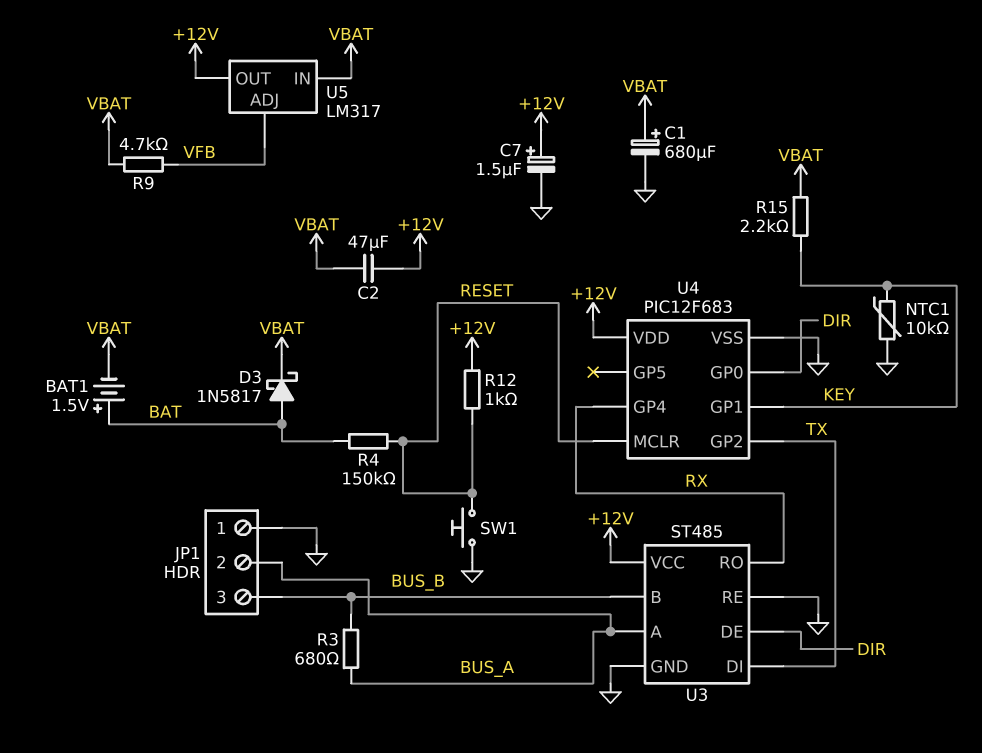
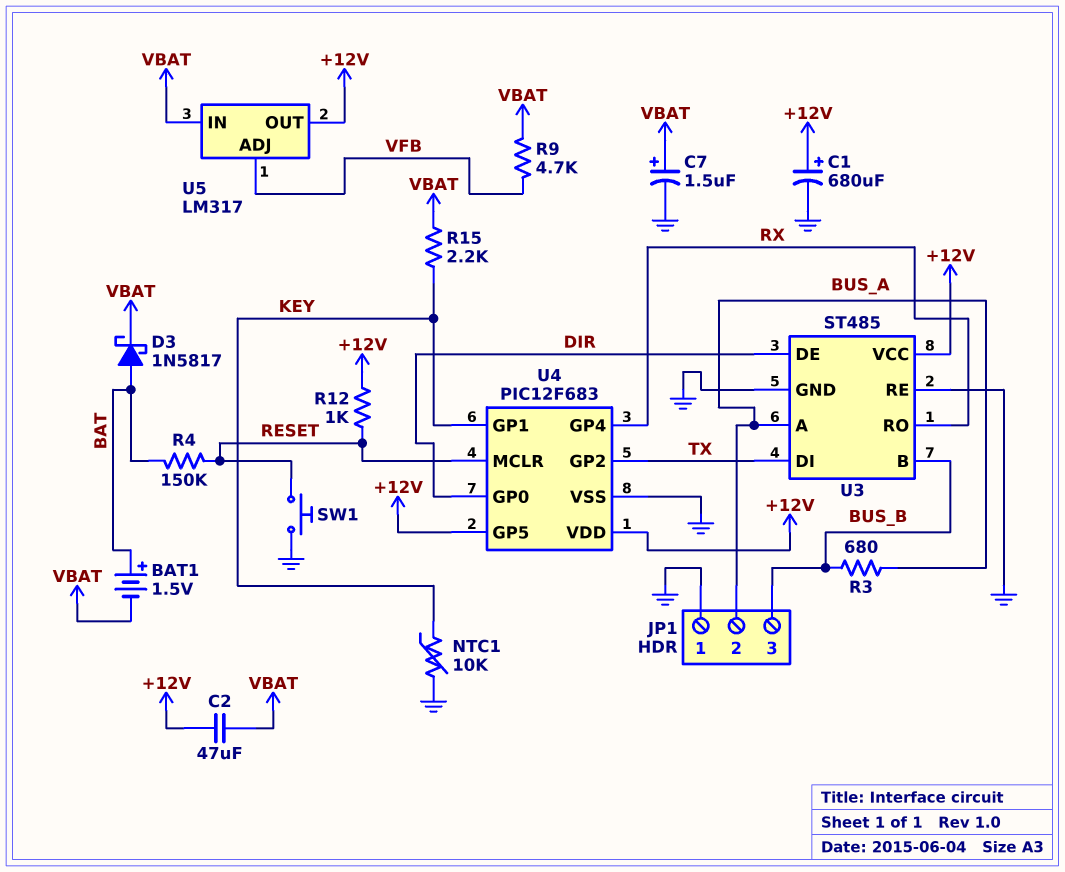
C1: 680uF (plus VBAT, minus GND) -> 680uF (plus +12V, minus GND)
C7: 1.5uF (plus +12V, minus GND) -> 1.5uF (plus VBAT, minus GND)
U4 pin GP5: none -> +12V

